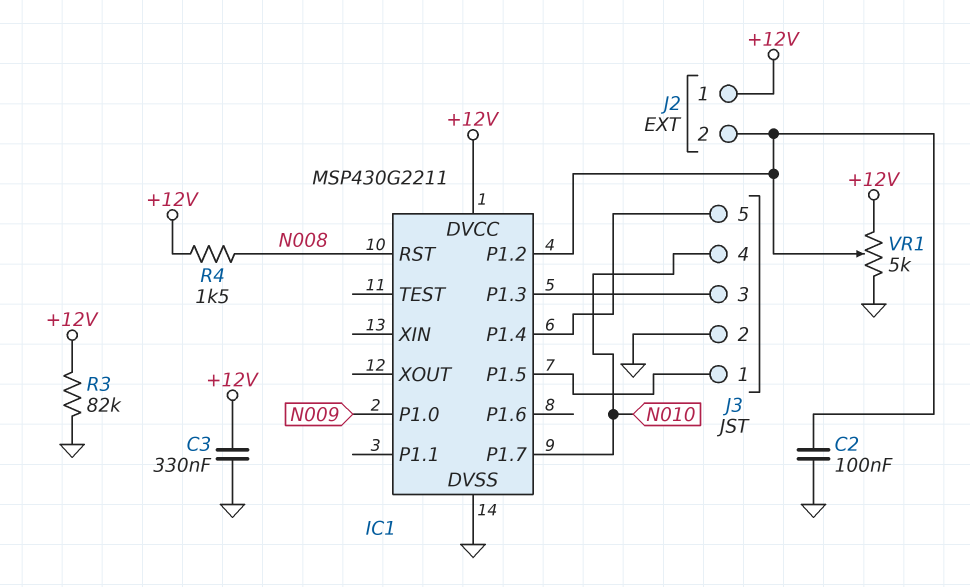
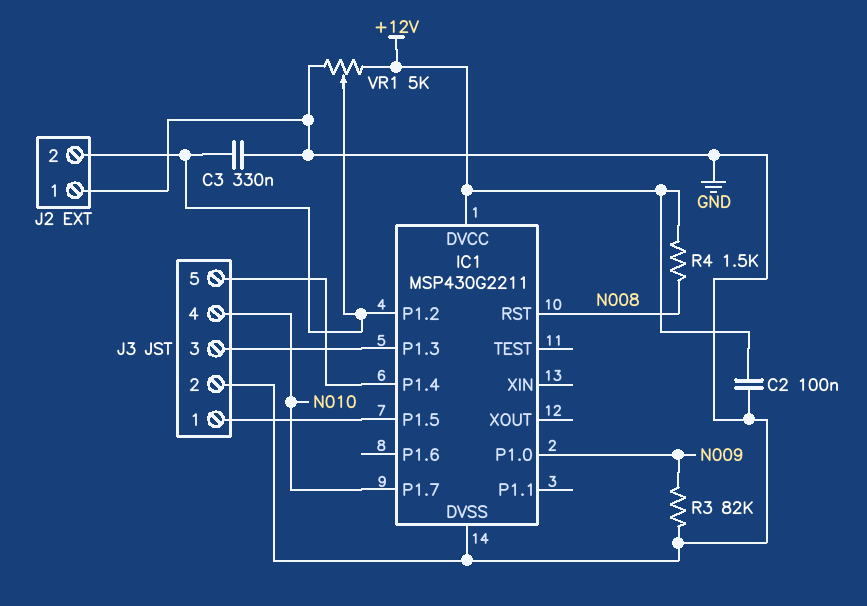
C2: 100nF (GND, IC1/P1.2) -> 100nF (+12V, GND)
C3: 330nF (+12V, GND) -> 330nF (GND, IC1/P1.2)
J2 pin 1: +12V -> GND
R3: 82k (+12V, GND) -> 82k (GND, N009)

